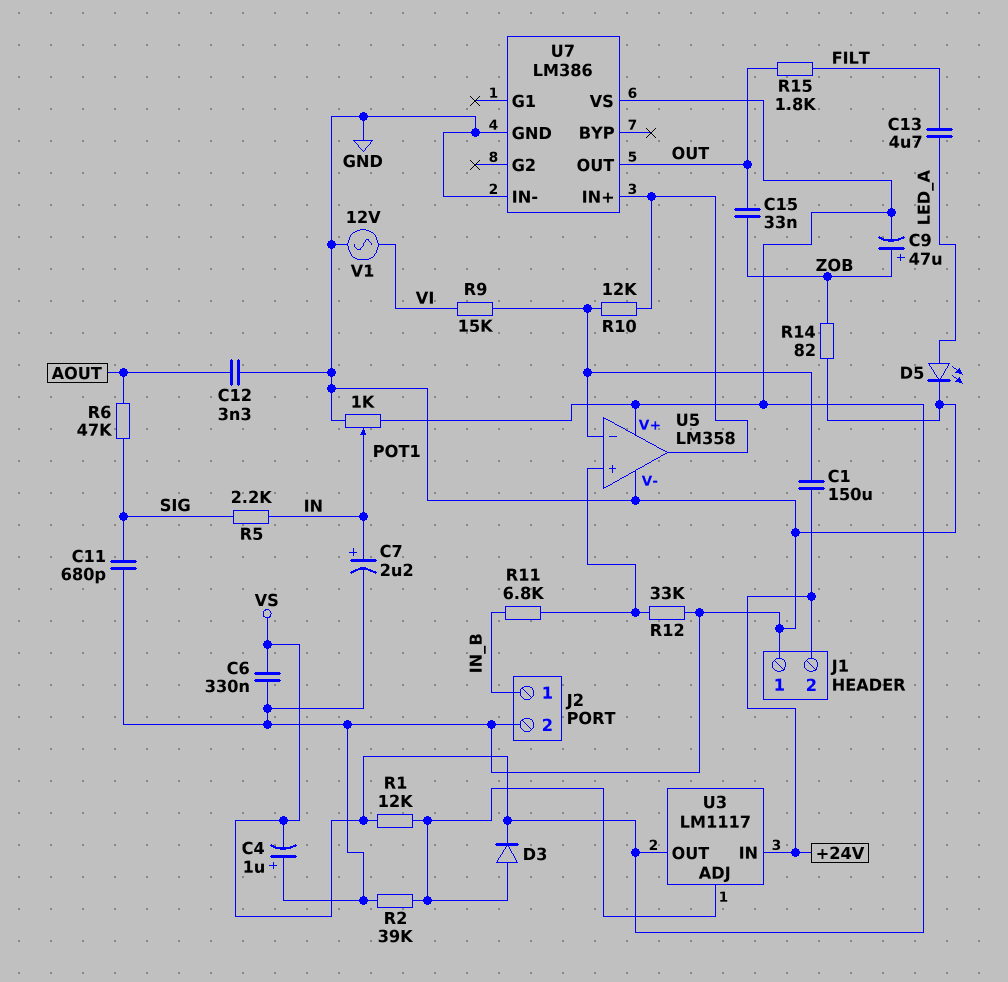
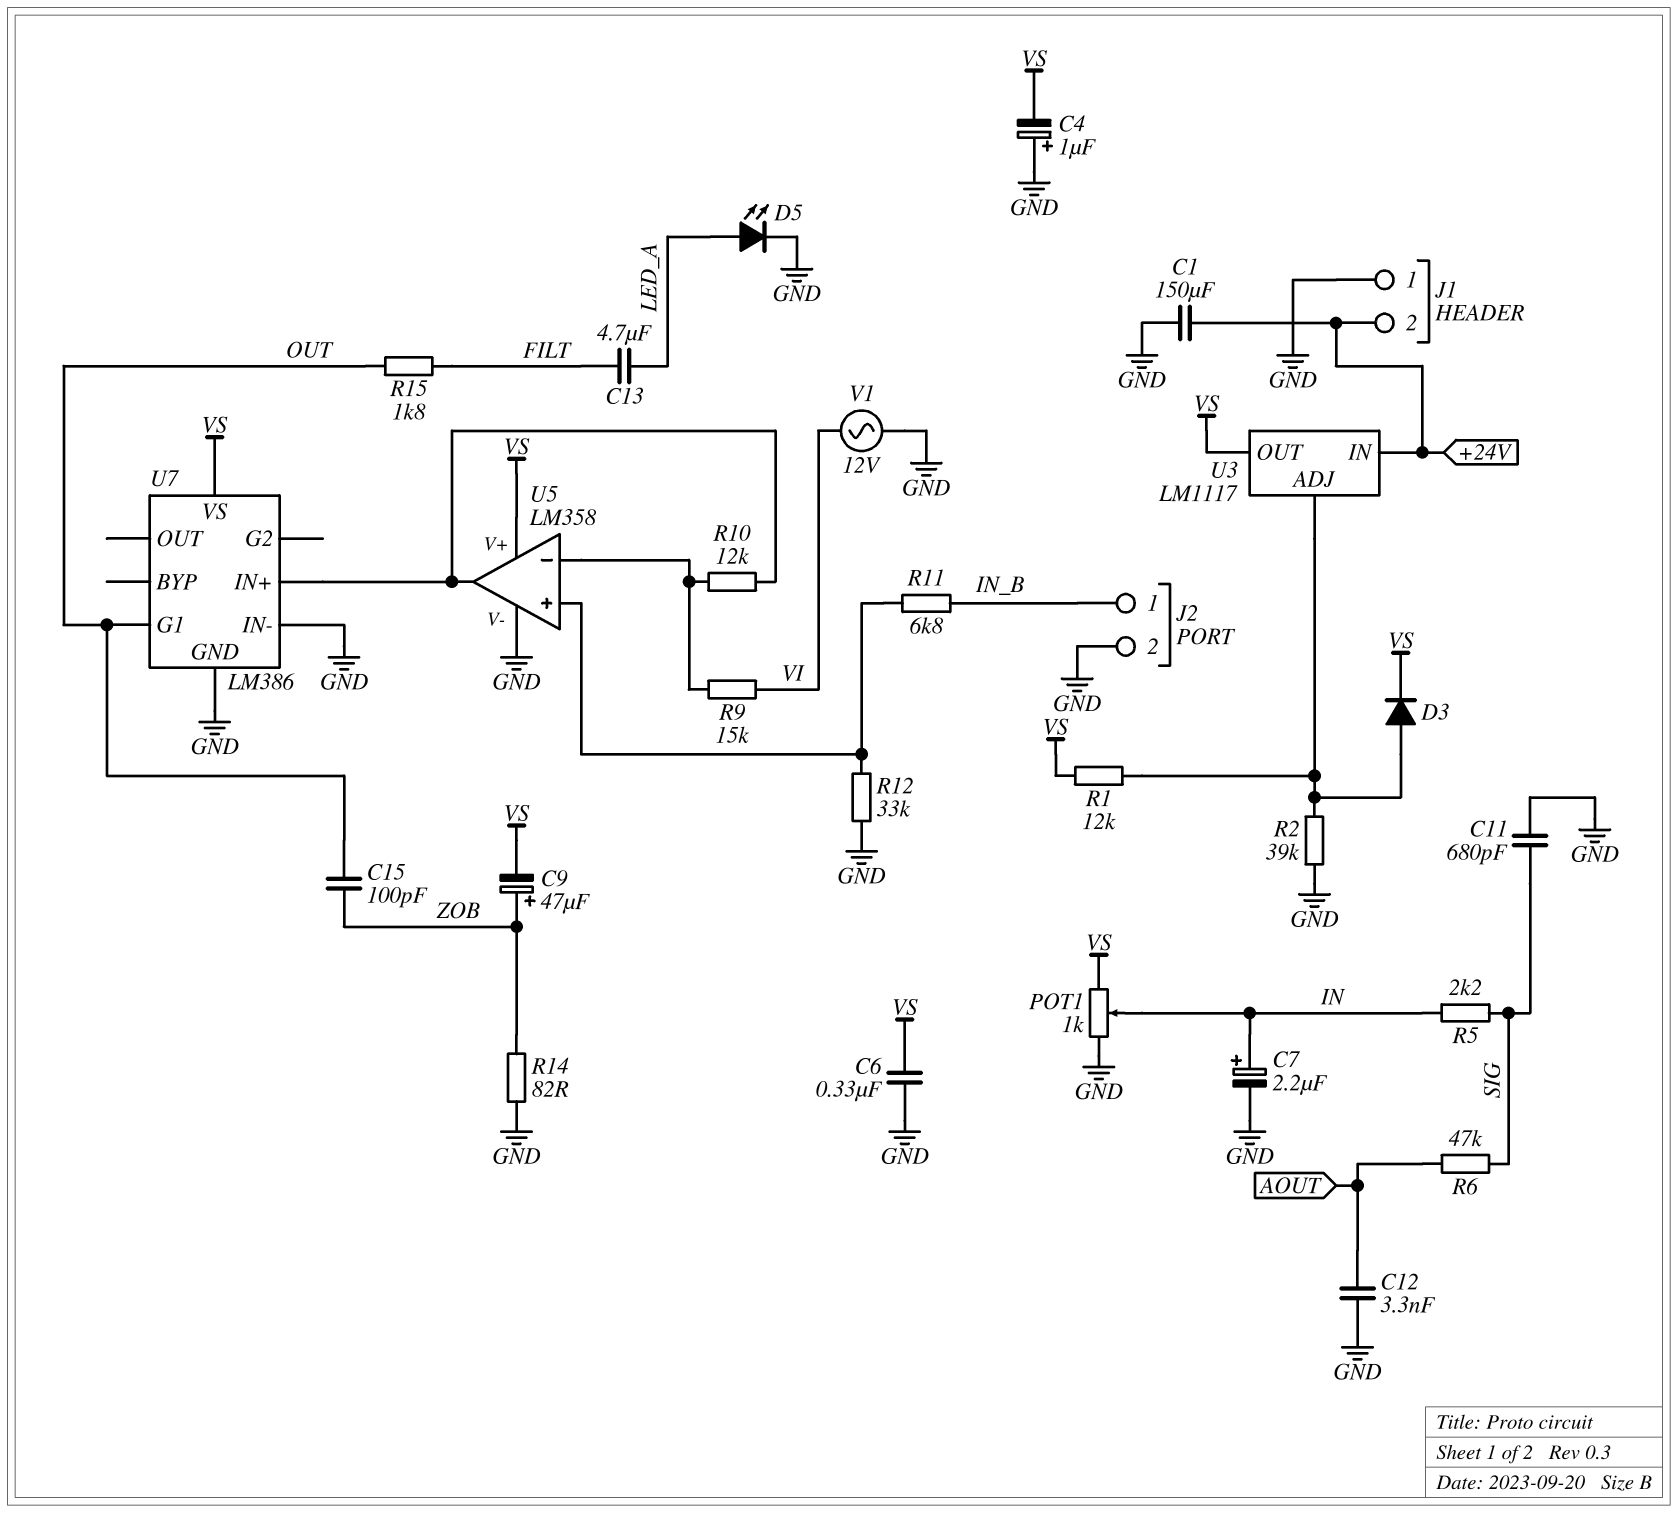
C1: 150uF (+24V, U5/in-) -> 150uF (+24V, GND)
C15: 33nF (OUT, ZOB) -> 100pF (OUT, ZOB)
U7 pin G1: none -> OUT
U7 pin OUT: OUT -> none

